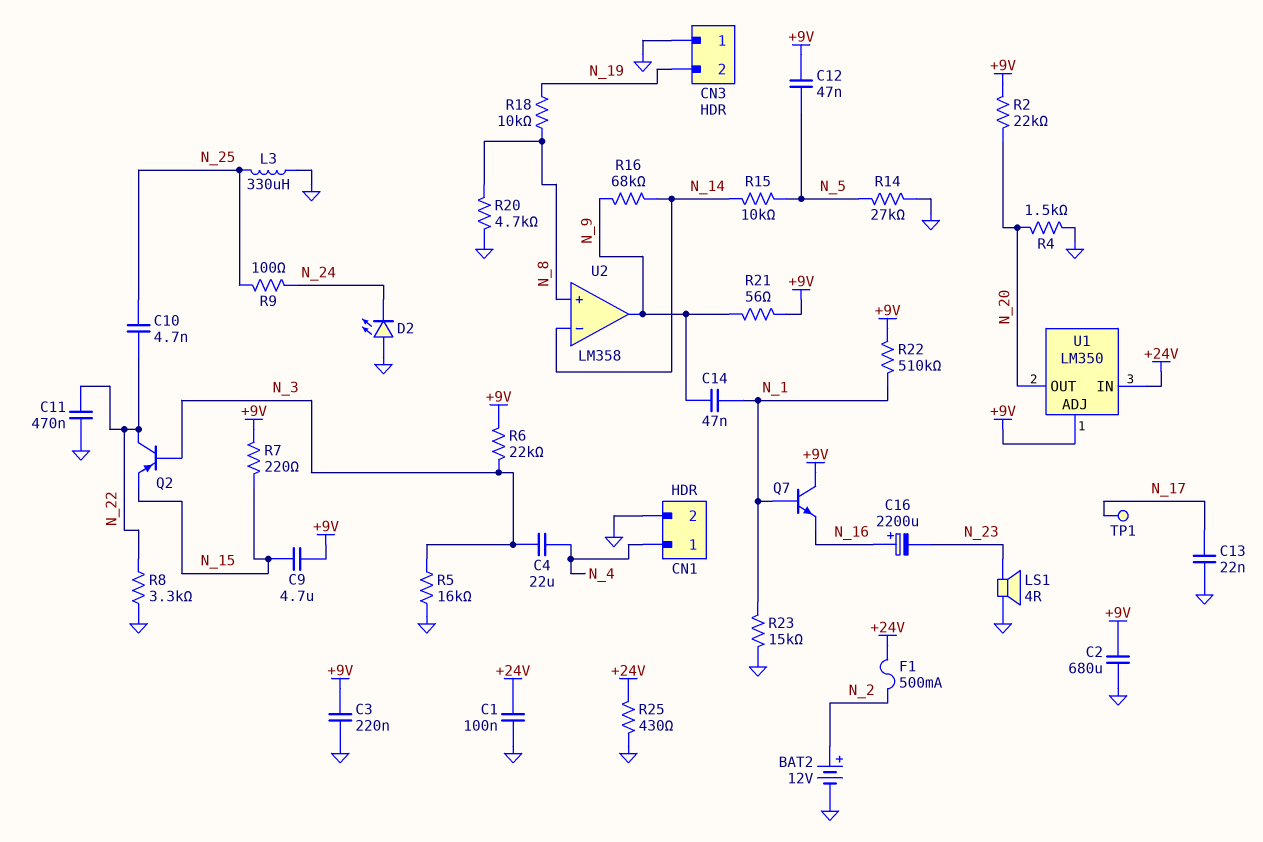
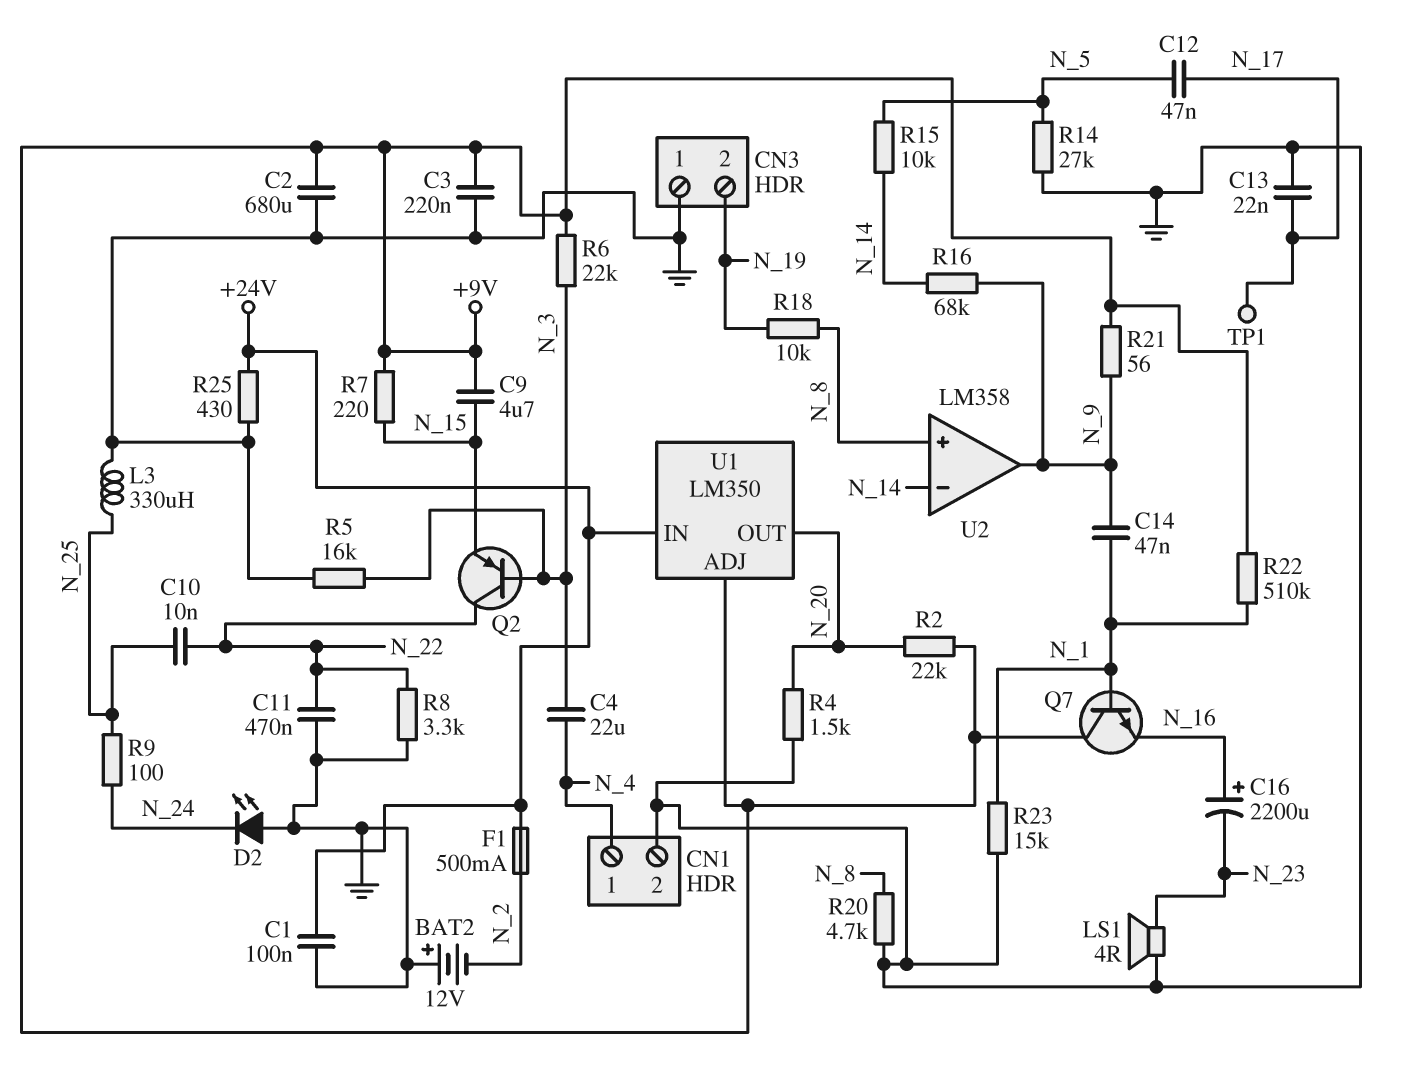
BAT2: 12V (plus N_2, minus GND) -> 12V (plus GND, minus N_2)
C10: 4.7nF (N_22, N_25) -> 10nF (N_22, N_25)
C12: 47nF (+9V, N_5) -> 47nF (N_5, N_17)

